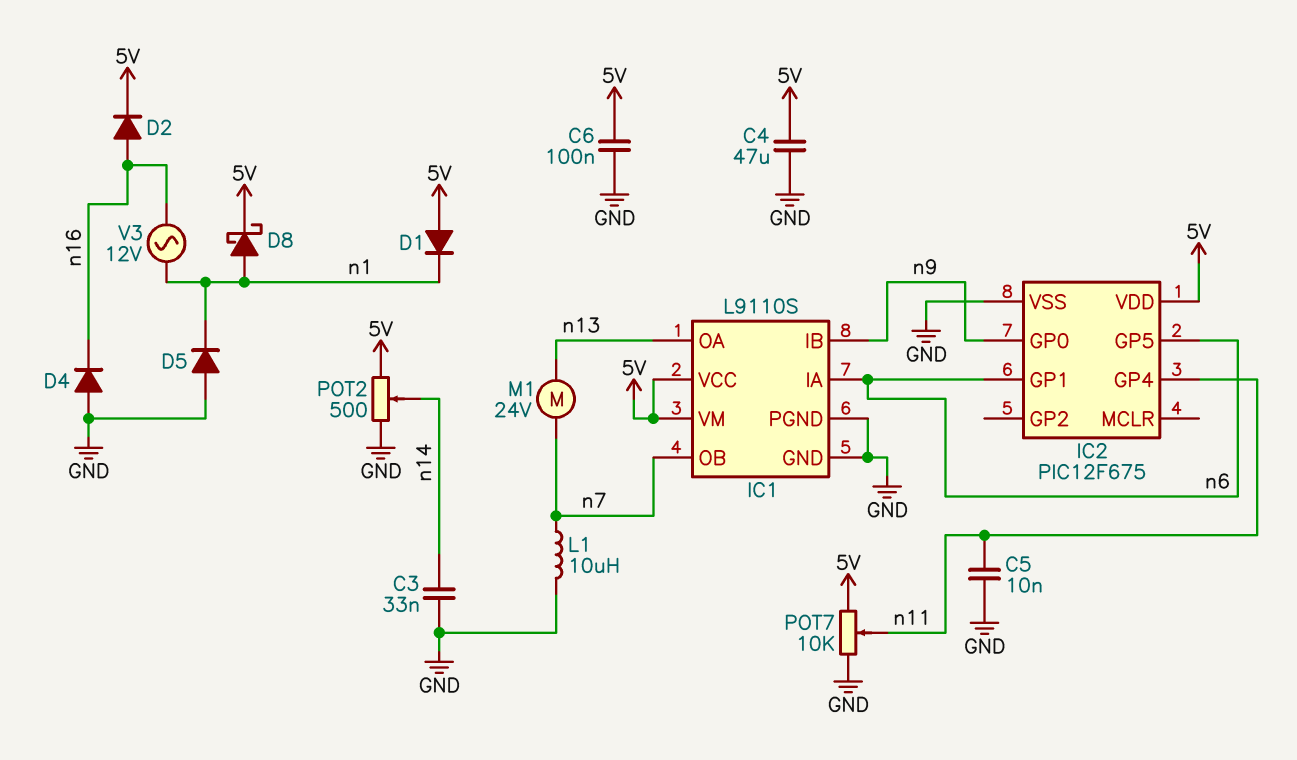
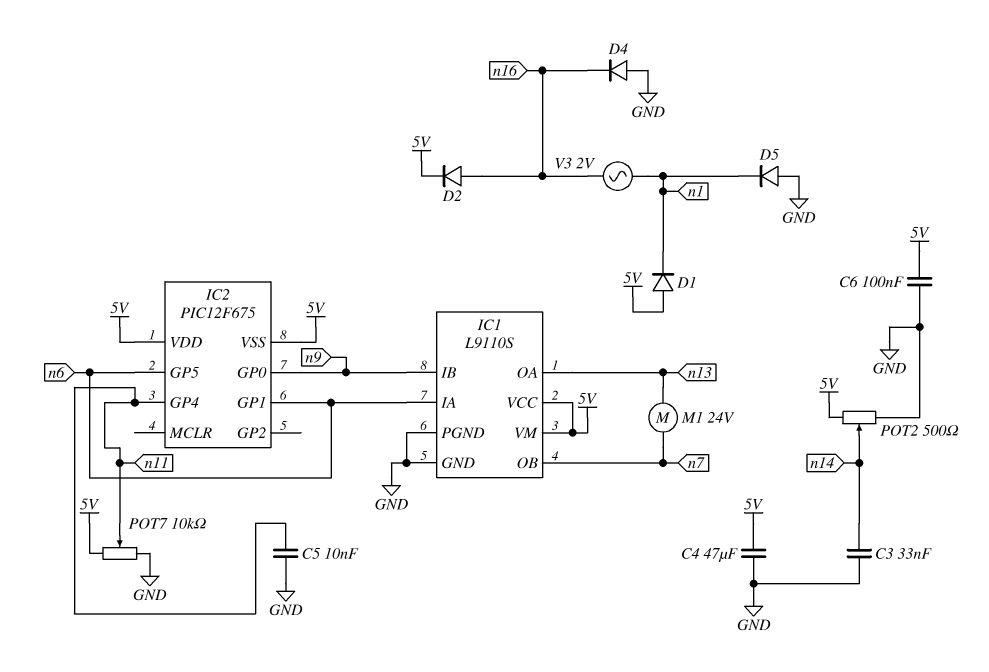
D8: schottky (A n1, K 5V) -> none
IC2 pin VSS: GND -> 5V
L1: 10uH (GND, n7) -> none
V3: AC 12V (n1, n16) -> AC 2V (n1, n16)

